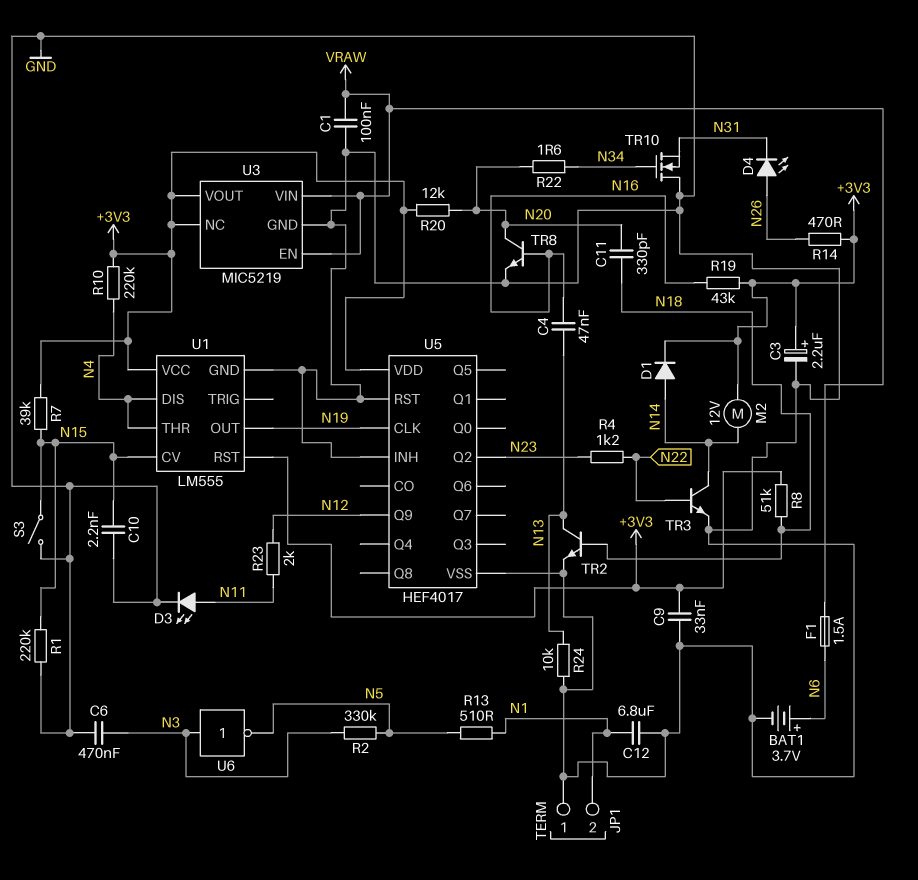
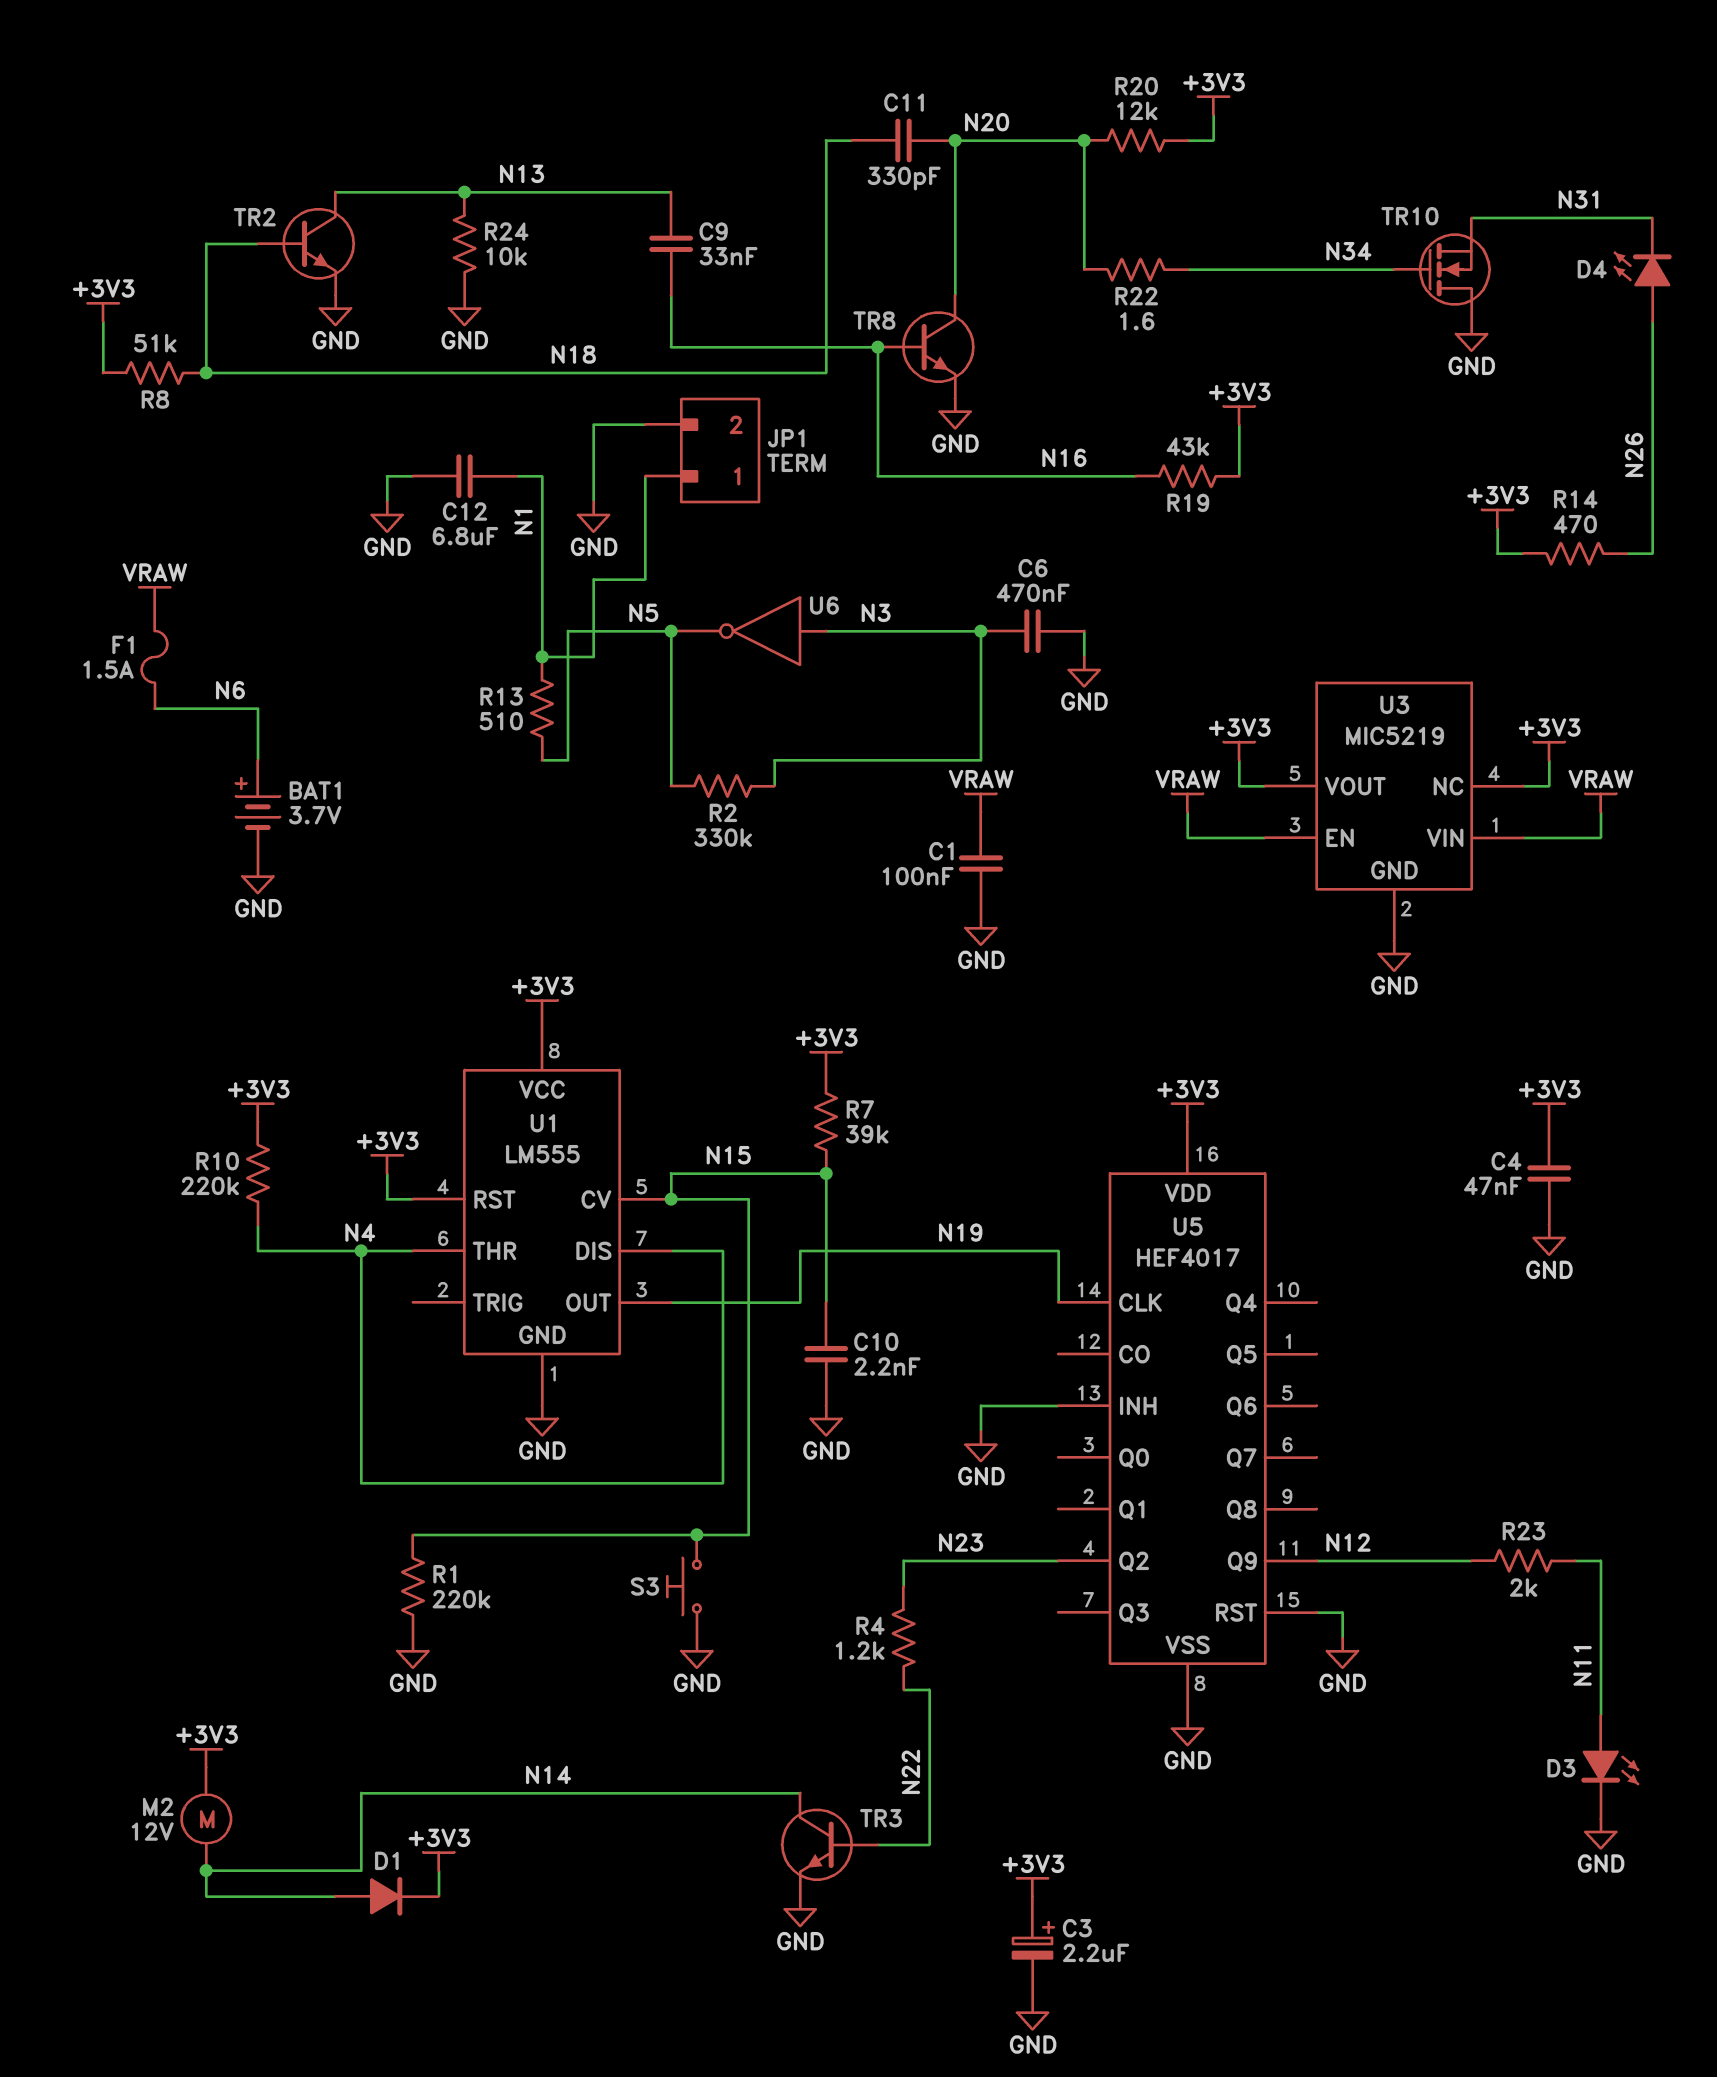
C4: 47nF (N13, N16) -> 47nF (+3V3, GND)
C9: 33nF (+3V3, GND) -> 33nF (N13, N16)
JP1 pin 1: GND -> N1
JP1 pin 2: N1 -> GND
S3: switch (GND, N15) -> button (GND, N15)

